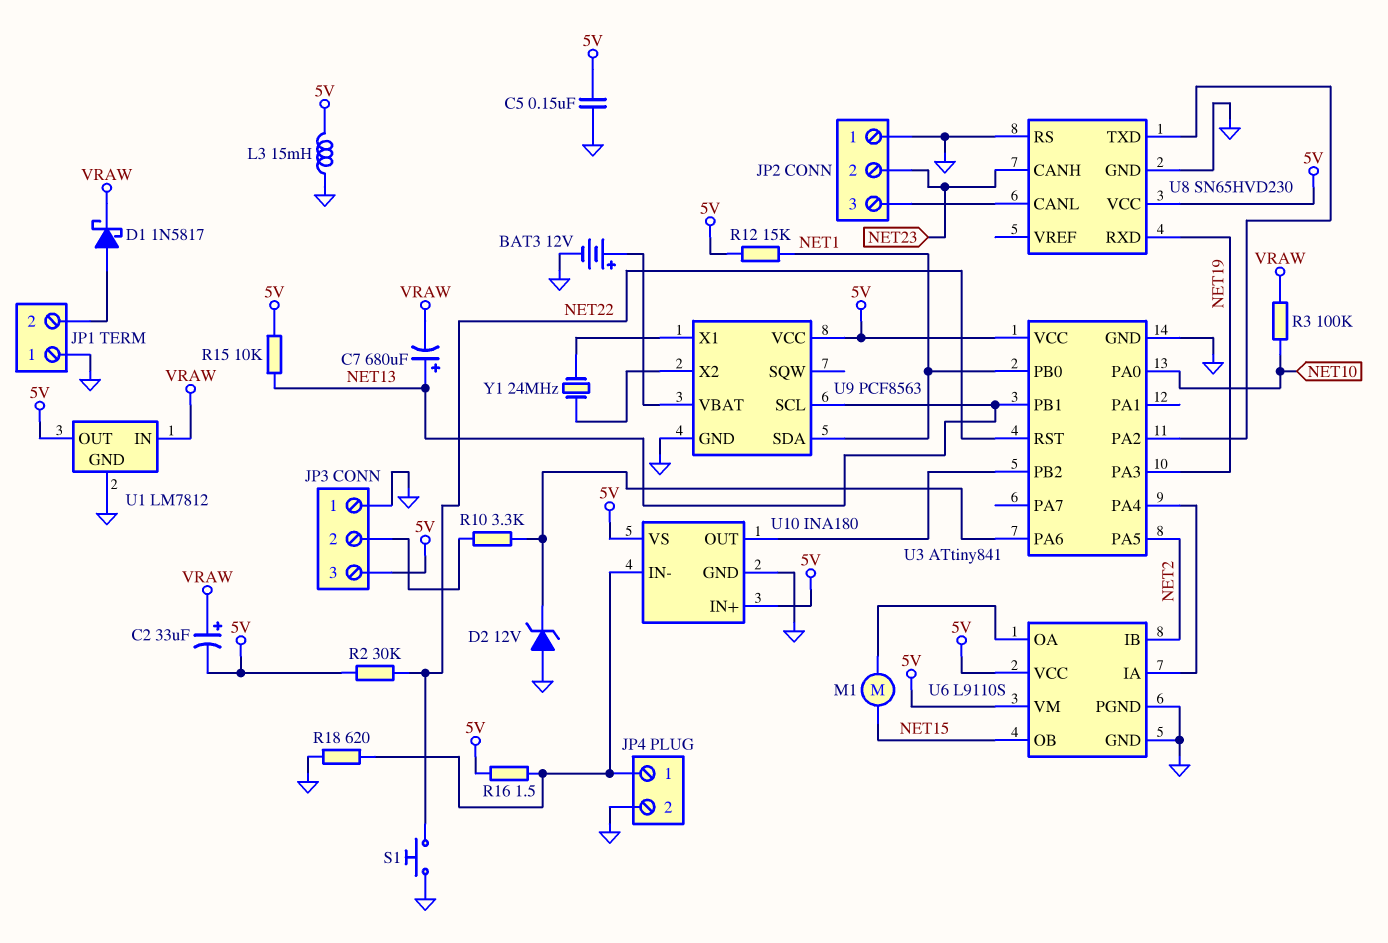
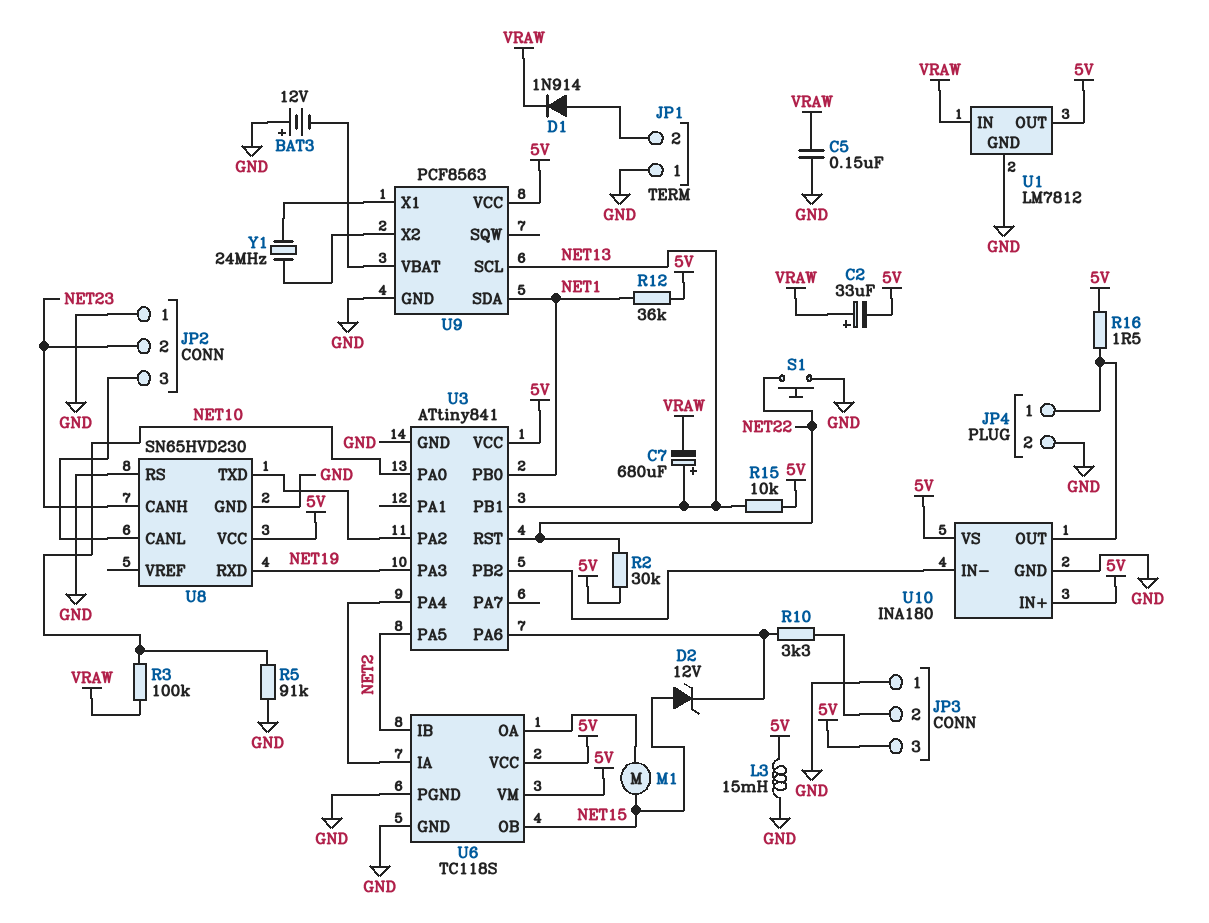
BAT3: 12V (plus U9/VBAT, minus GND) -> 12V (plus GND, minus U9/VBAT)
C5: 150nF (5V, GND) -> 150nF (GND, VRAW)
D1: schottky 1N5817 (A JP1/2, K VRAW) -> diode 1N914 (A JP1/2, K VRAW)
D2: zener 12V (A GND, K U3/PA6) -> zener 12V (A NET15, K U3/PA6)
R5: none -> 91k (GND, NET10)
R12: 15k (5V, NET1) -> 36k (5V, NET1)
R18: 620 (GND, JP4/1) -> none
U6: L9110S -> TC118S
U10 pin IN-: JP4/1 -> U3/PB2
U10 pin OUT: U3/PB2 -> JP4/1

